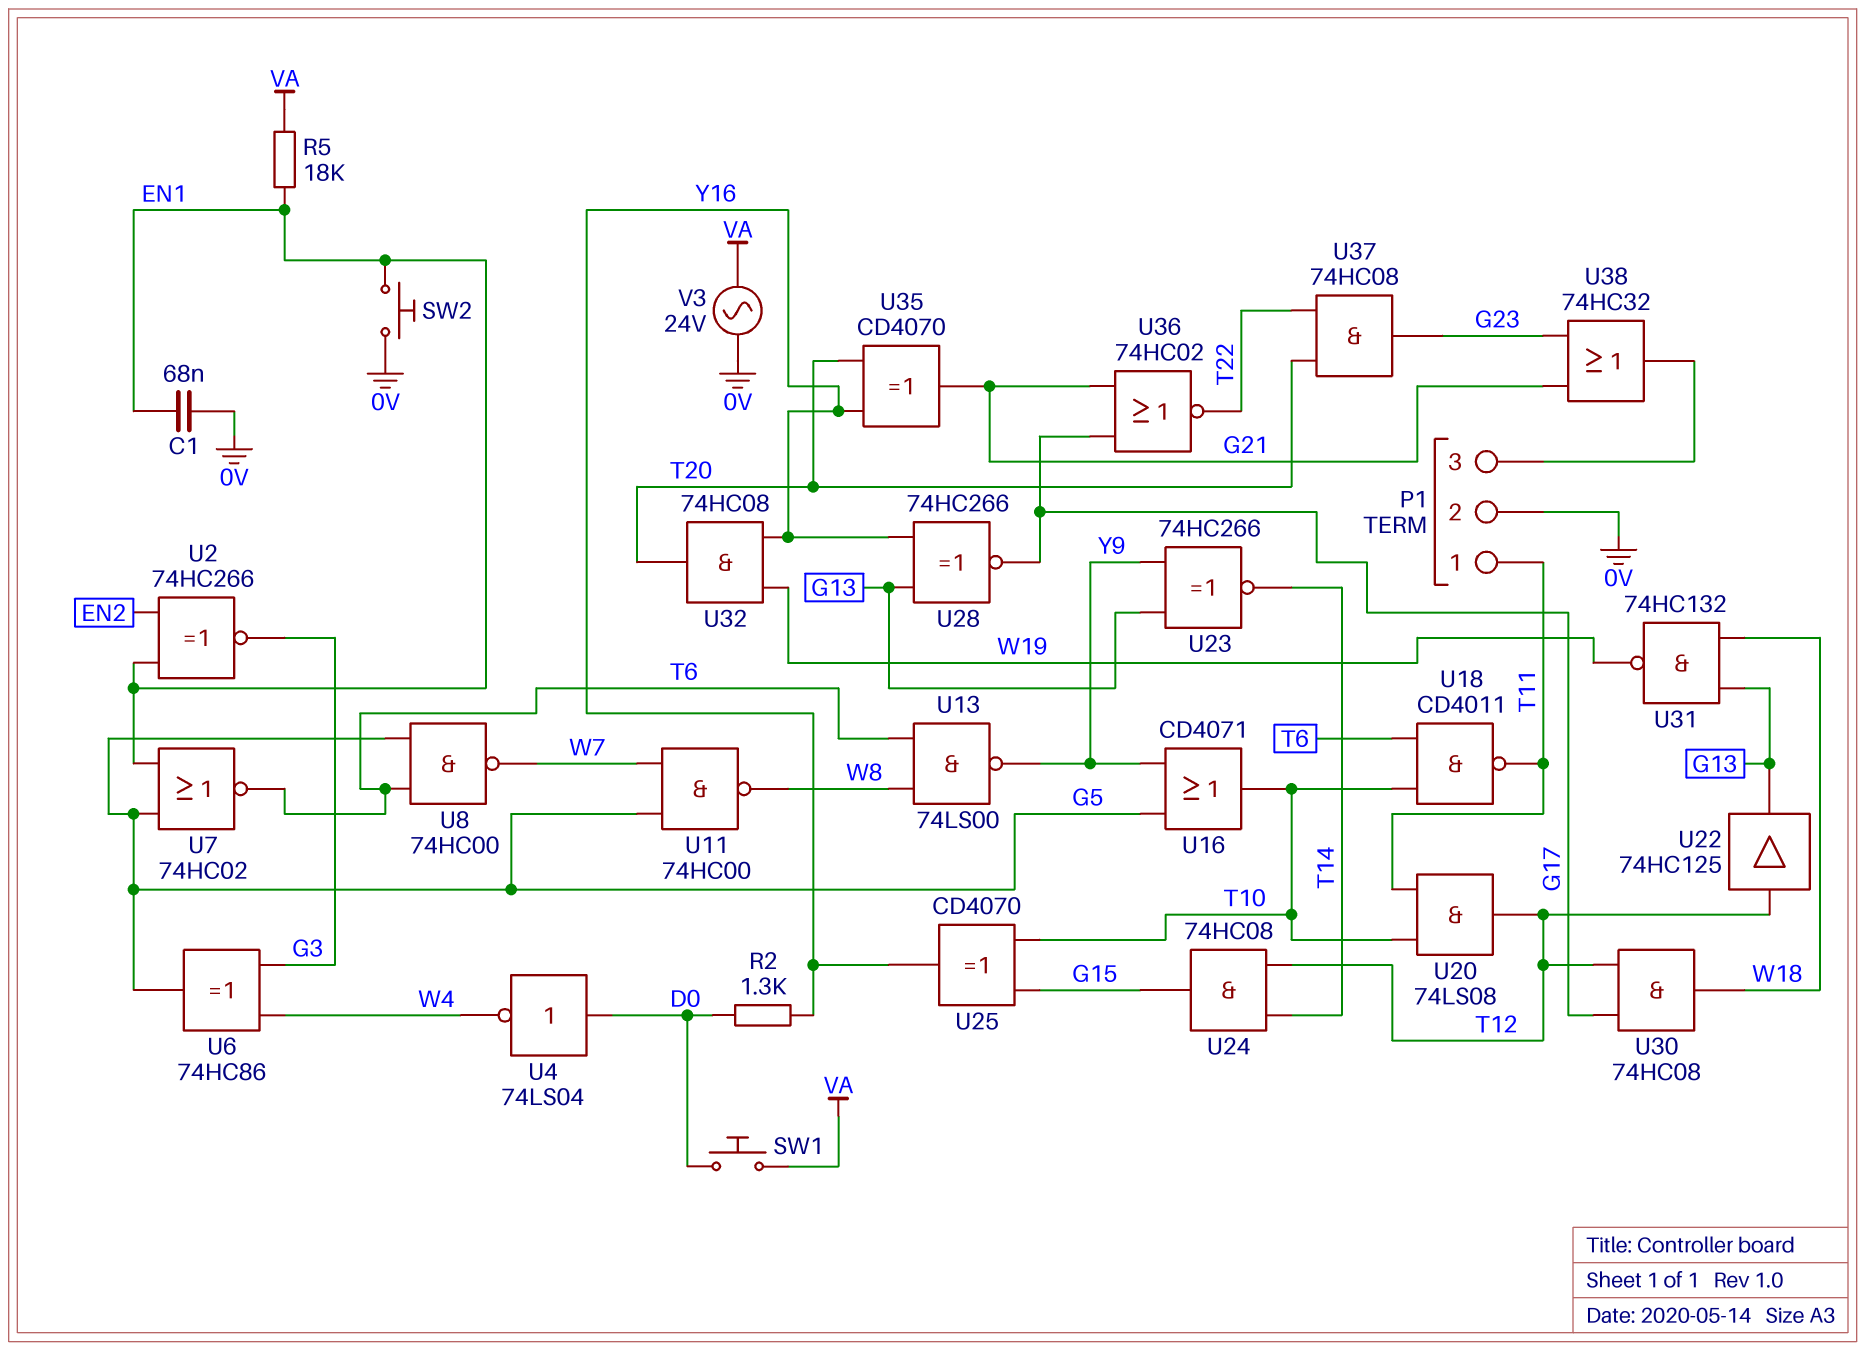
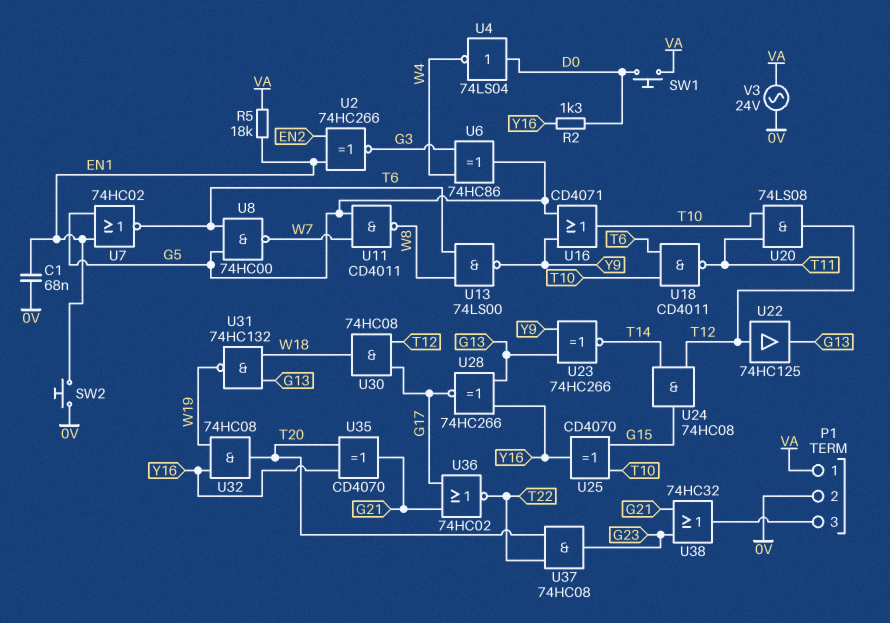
P1 pin 1: T11 -> VA
U11: NAND 74HC00 (in G5, in W7, out W8) -> NAND CD4011 (in G5, in W7, out W8)

